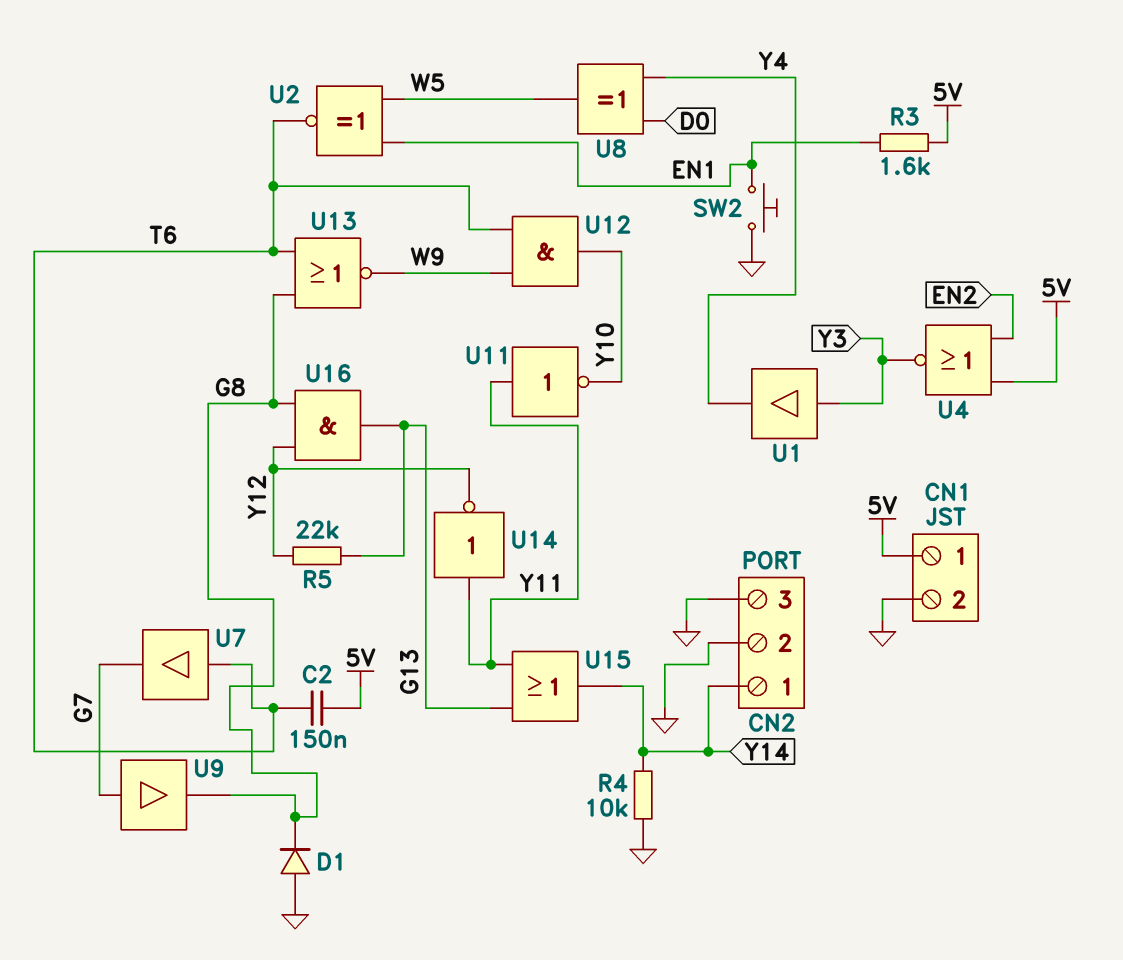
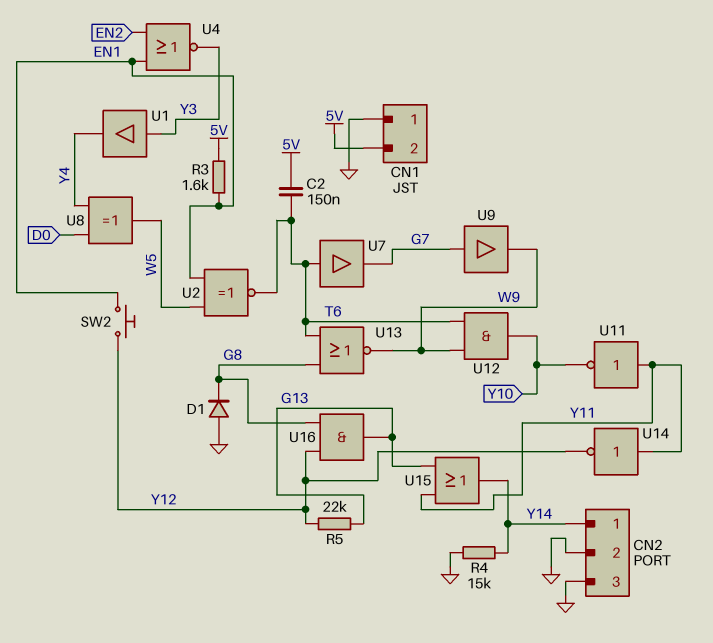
CN1 pin 1: 5V -> GND
CN1 pin 2: GND -> 5V
R4: 10k (GND, Y14) -> 15k (GND, Y14)
SW2: button (EN1, GND) -> button (EN1, Y12)
U4: NOR (in 5V, in EN2, out Y3) -> NOR (in EN1, in EN2, out Y3)
U9: buffer (in G7, out G8) -> buffer (in G7, out W9)

